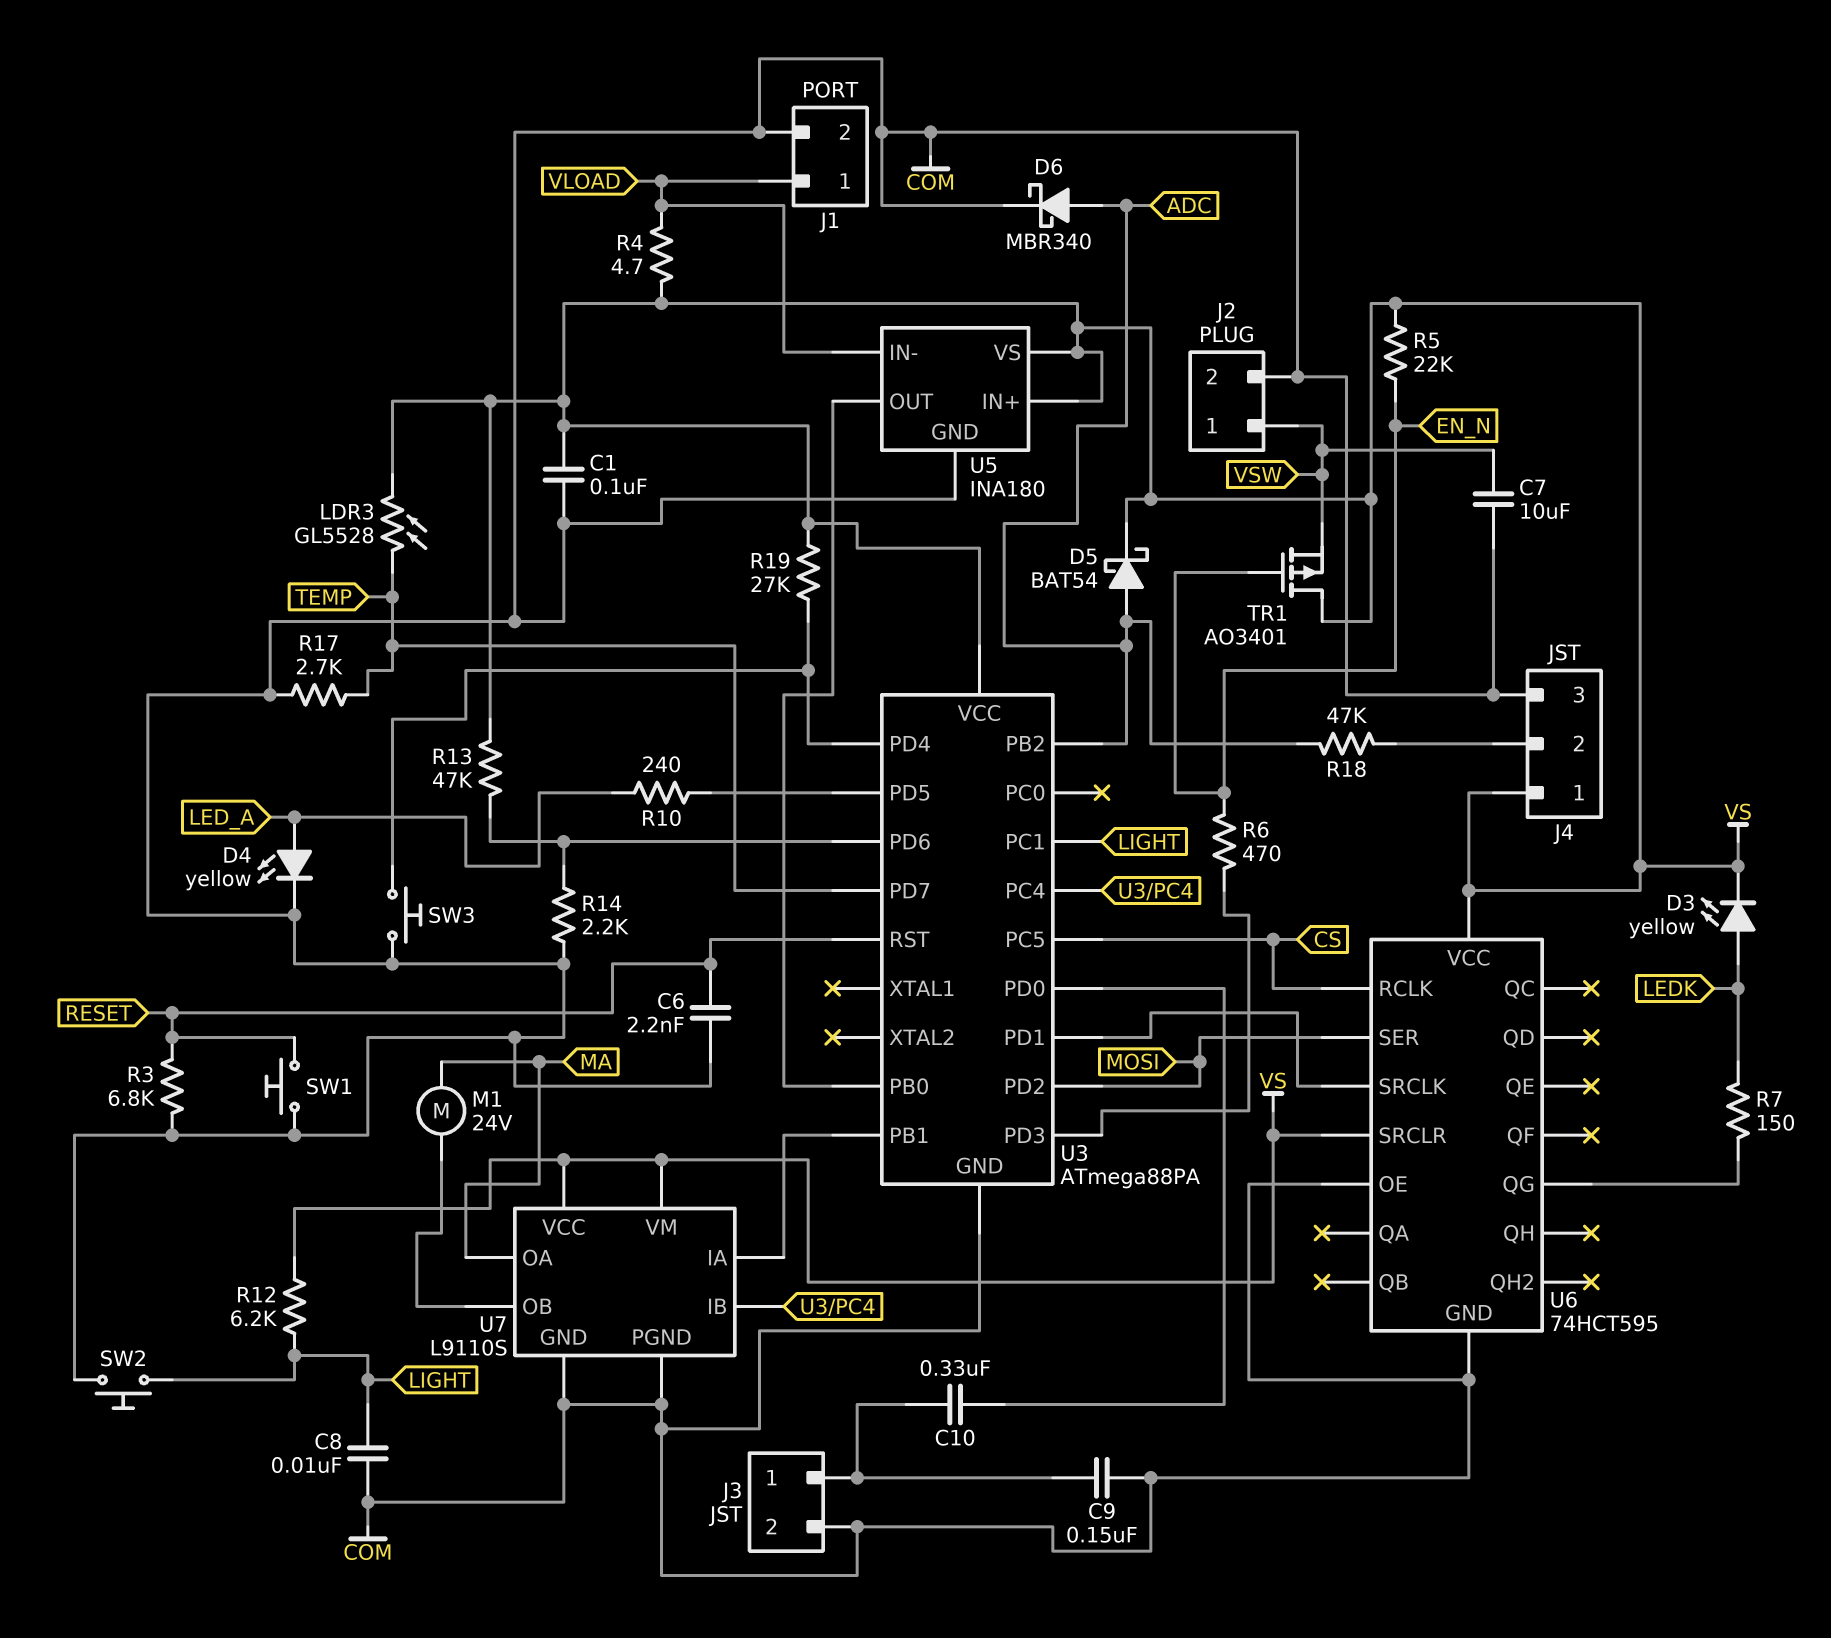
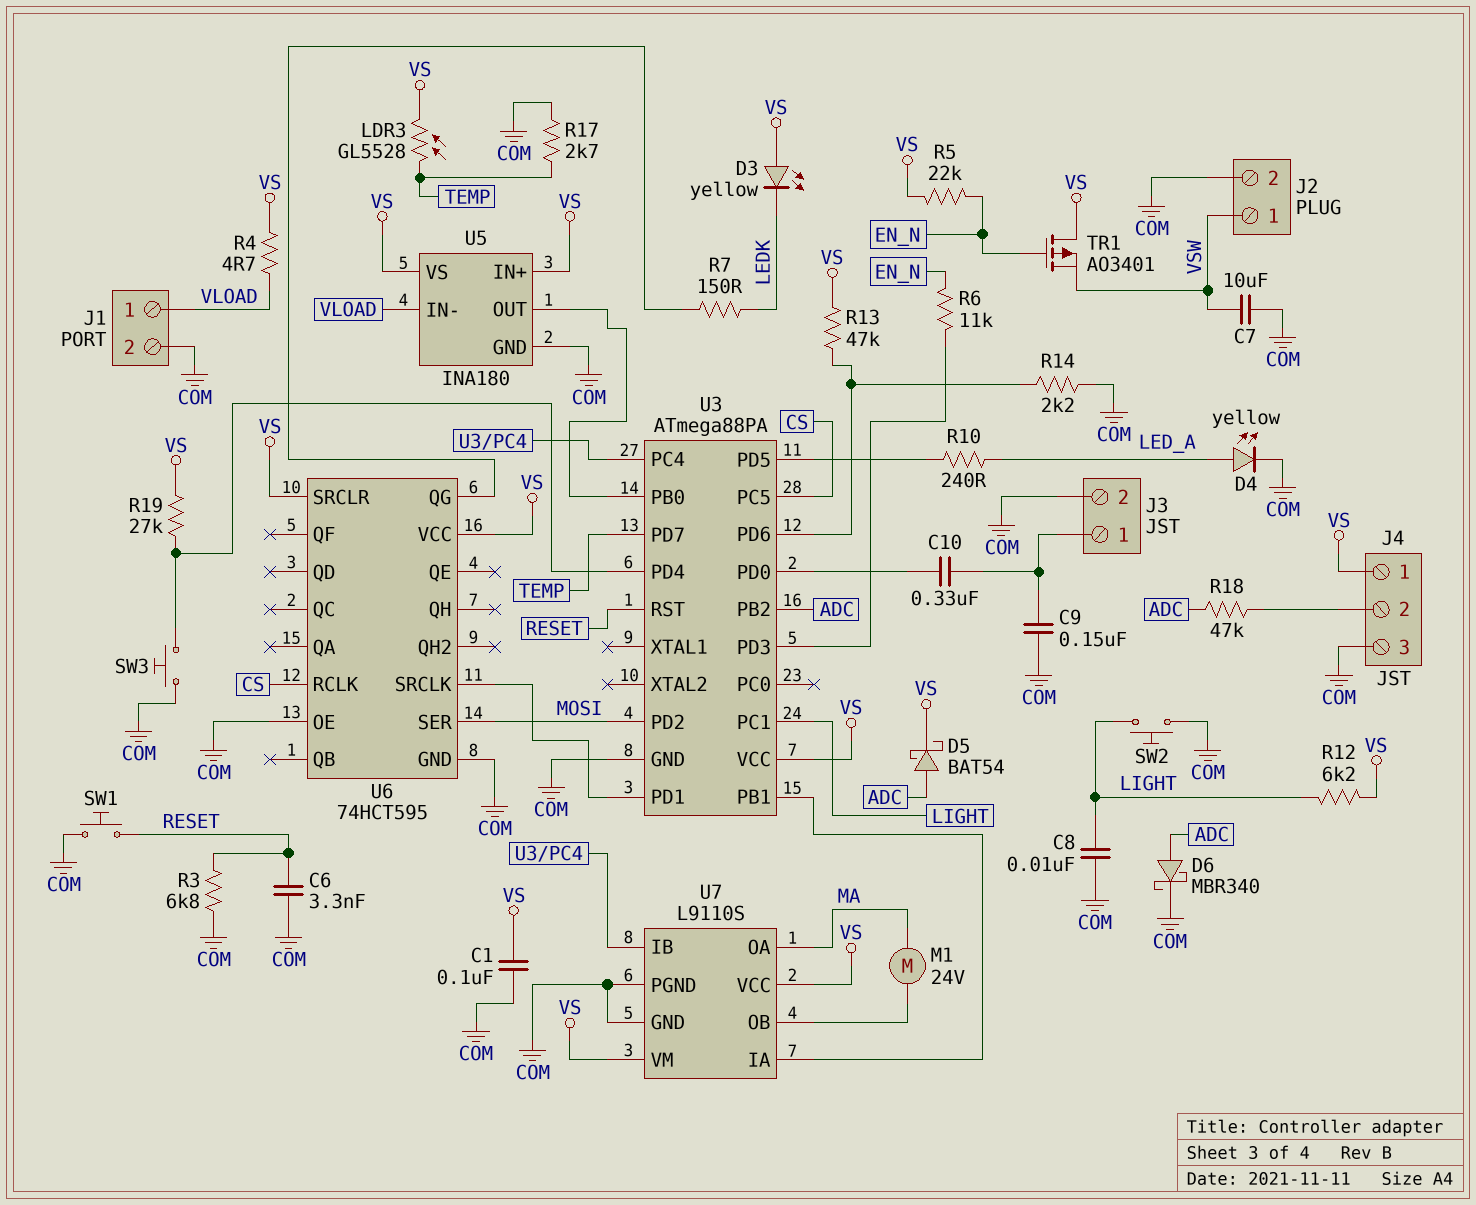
C6: 2.2nF (COM, RESET) -> 3.3nF (COM, RESET)
D3: LED yellow (A LEDK, K VS) -> LED yellow (A VS, K LEDK)
R6: 470 (EN_N, U3/PD3) -> 11k (EN_N, U3/PD3)

